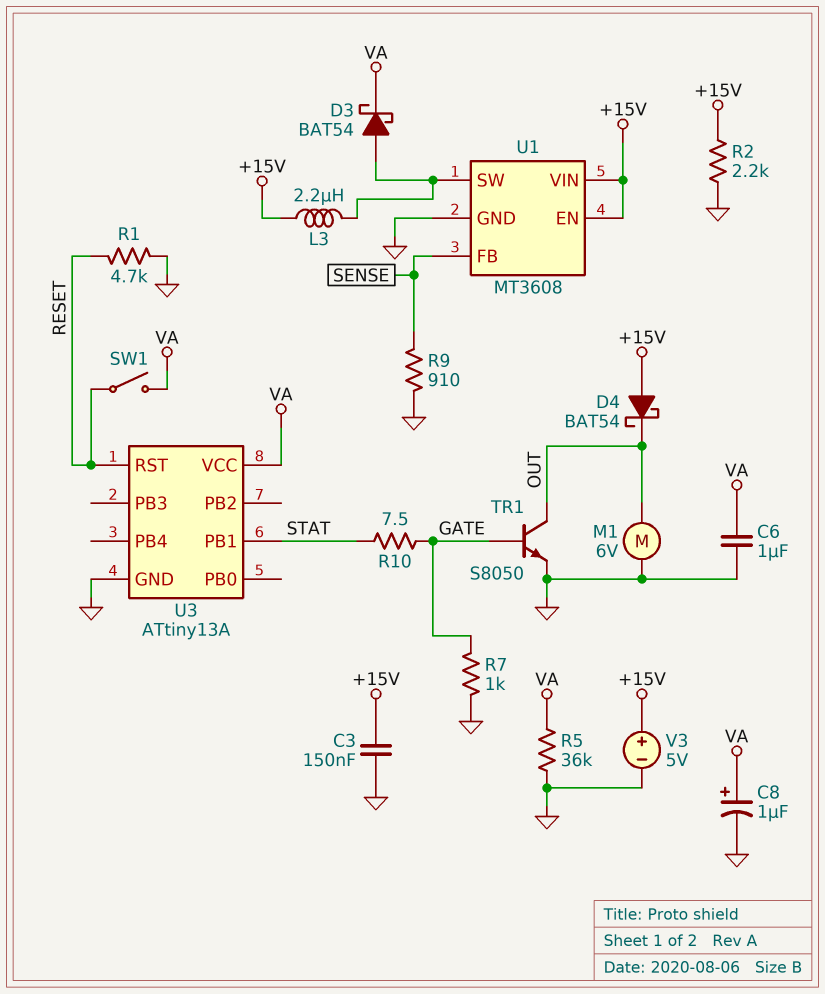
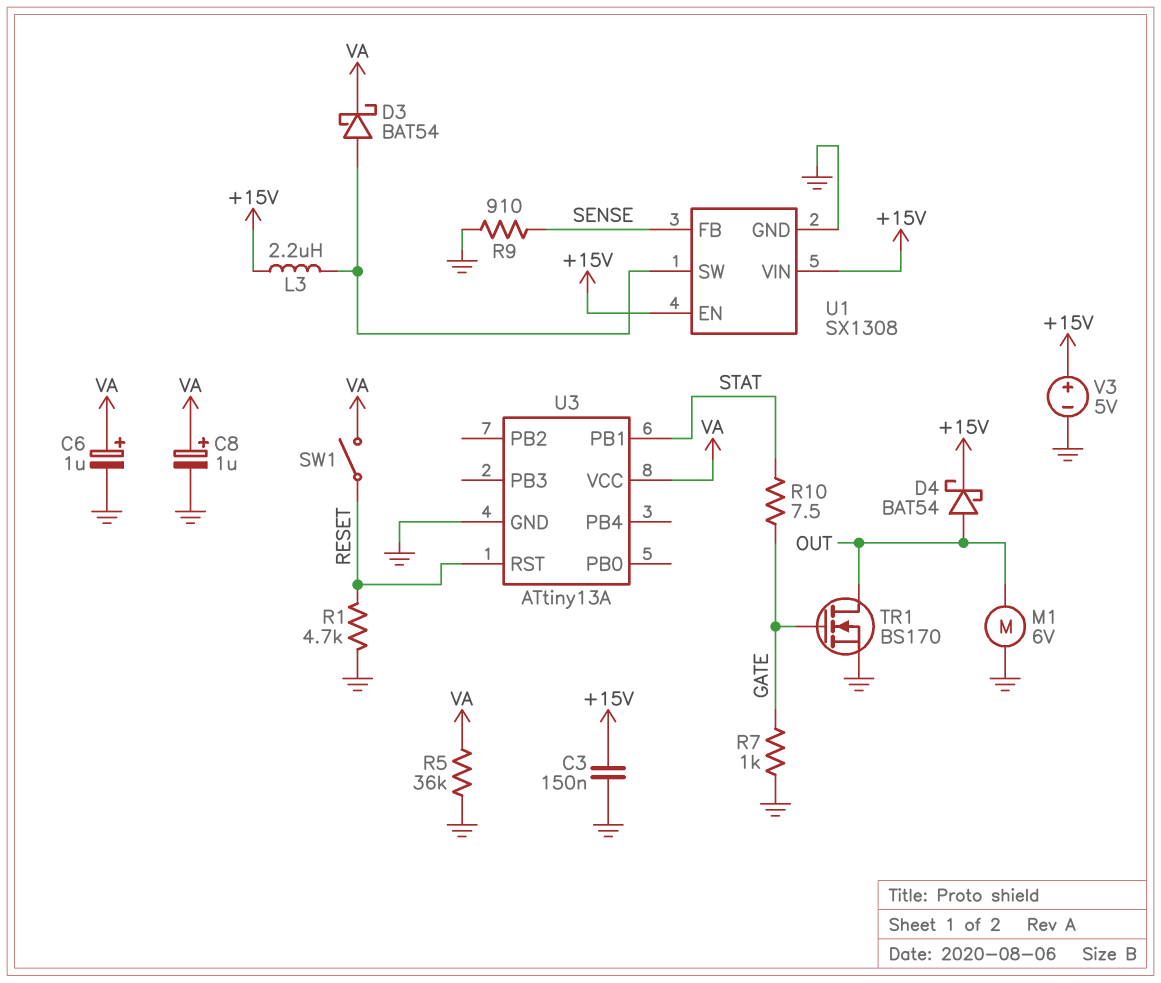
C6: 1uF (GND, VA) -> 1uF (plus VA, minus GND)
D4: schottky BAT54 (A +15V, K OUT) -> schottky BAT54 (A OUT, K +15V)
R2: 2.2k (+15V, GND) -> none
TR1: NPN S8050 (B GATE, C OUT, E GND) -> NMOS BS170 (G GATE, D OUT, S GND)
U1: MT3608 -> SX1308

